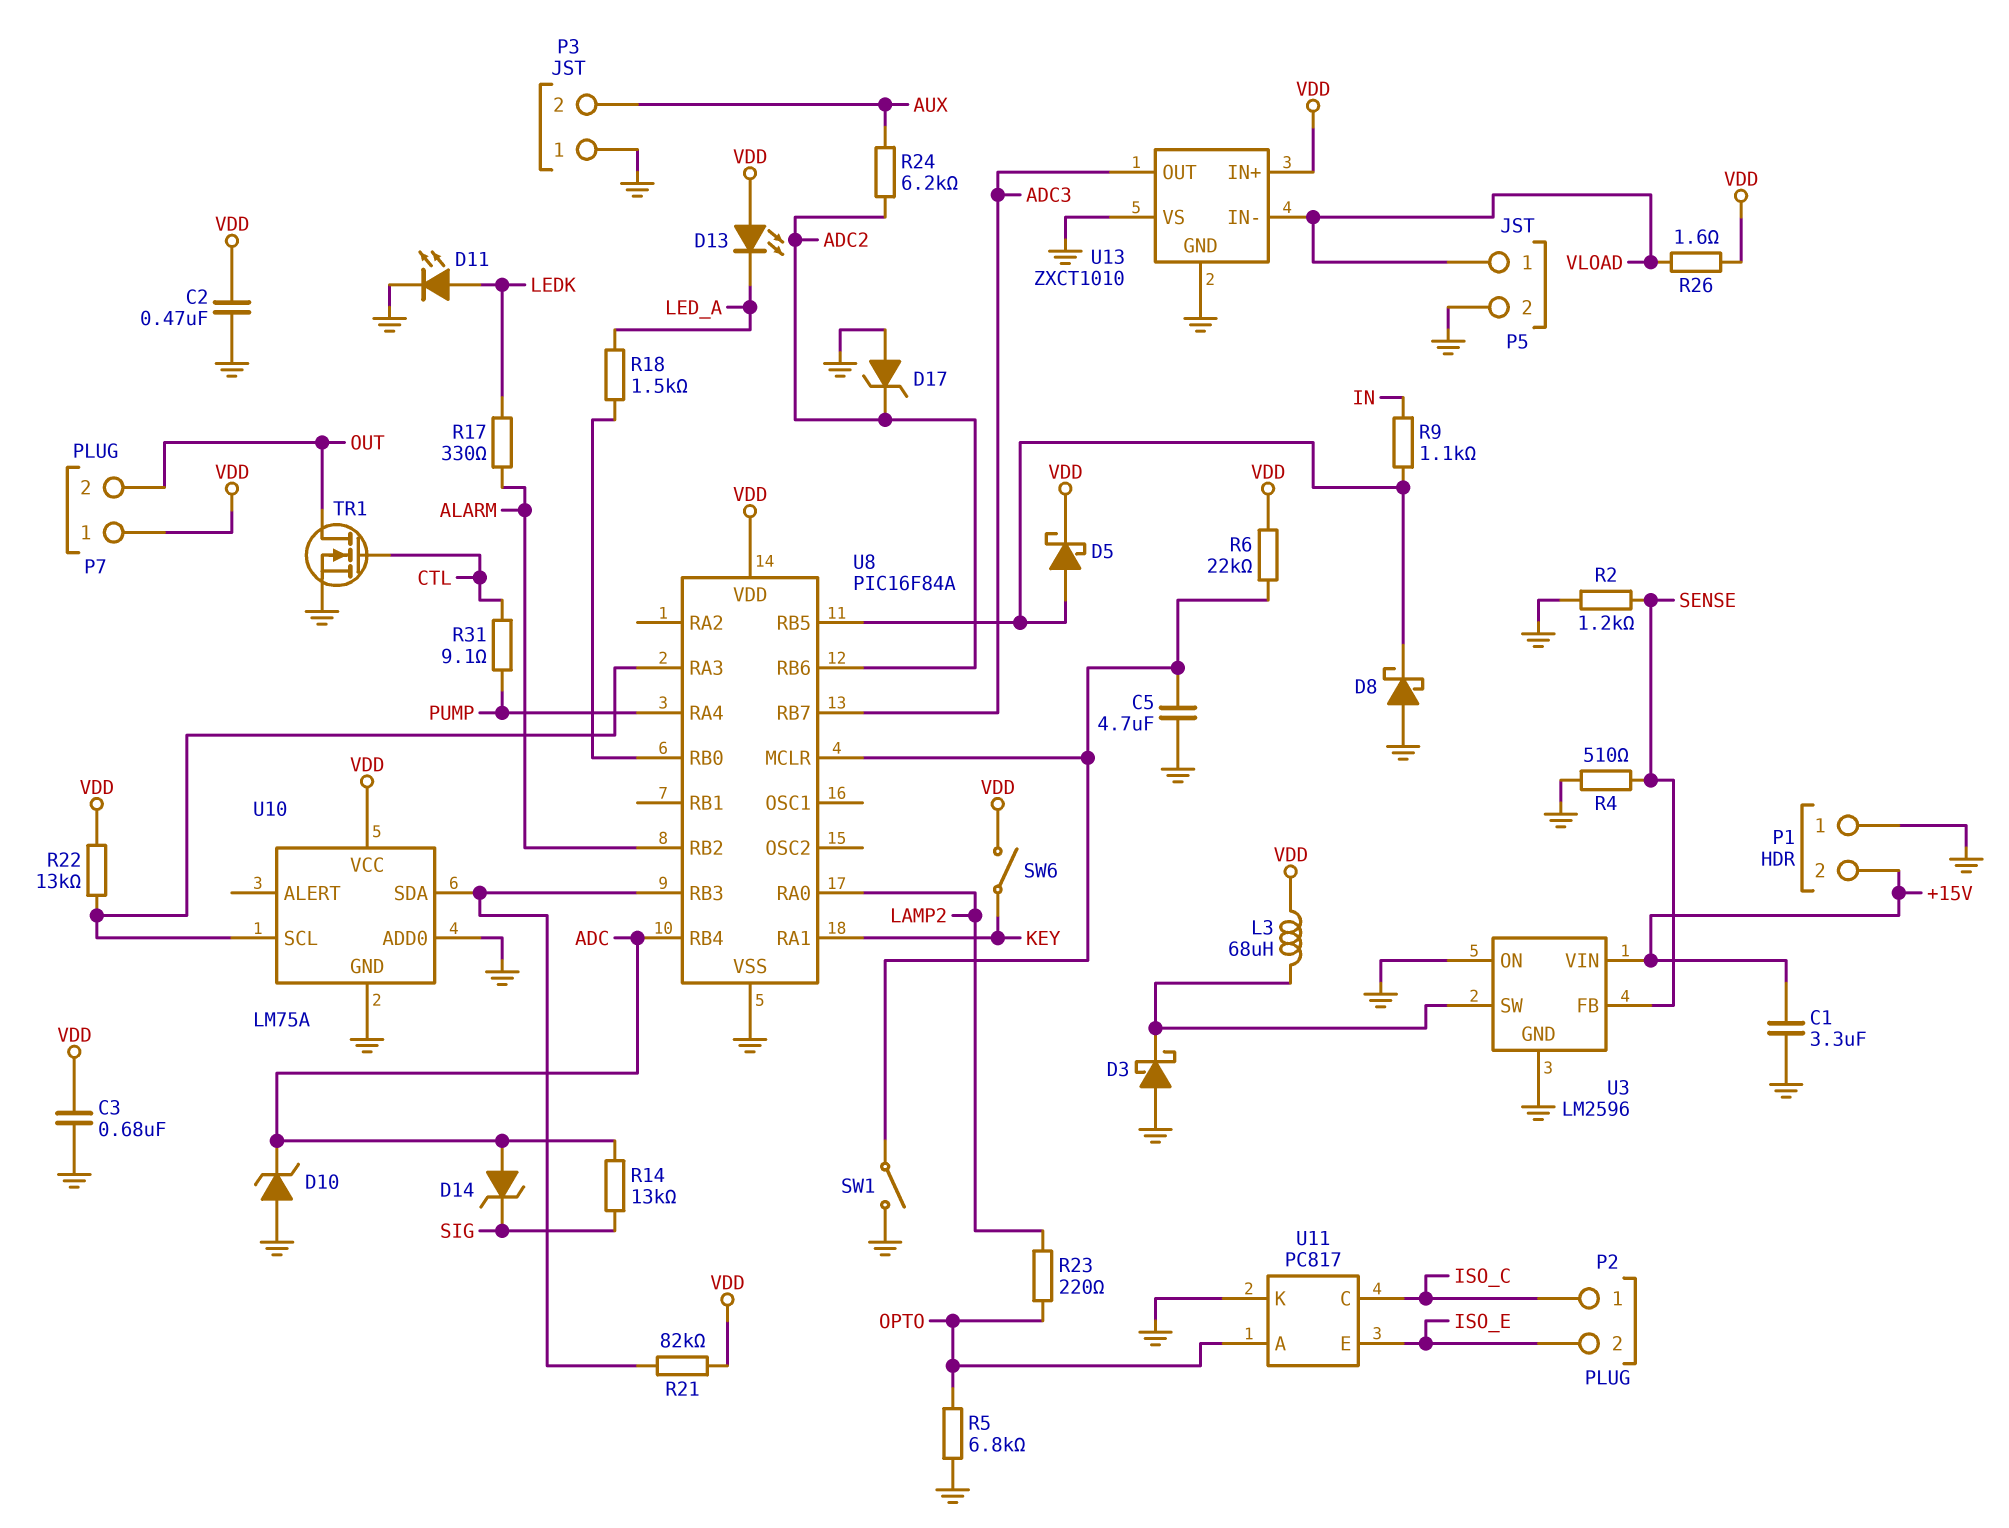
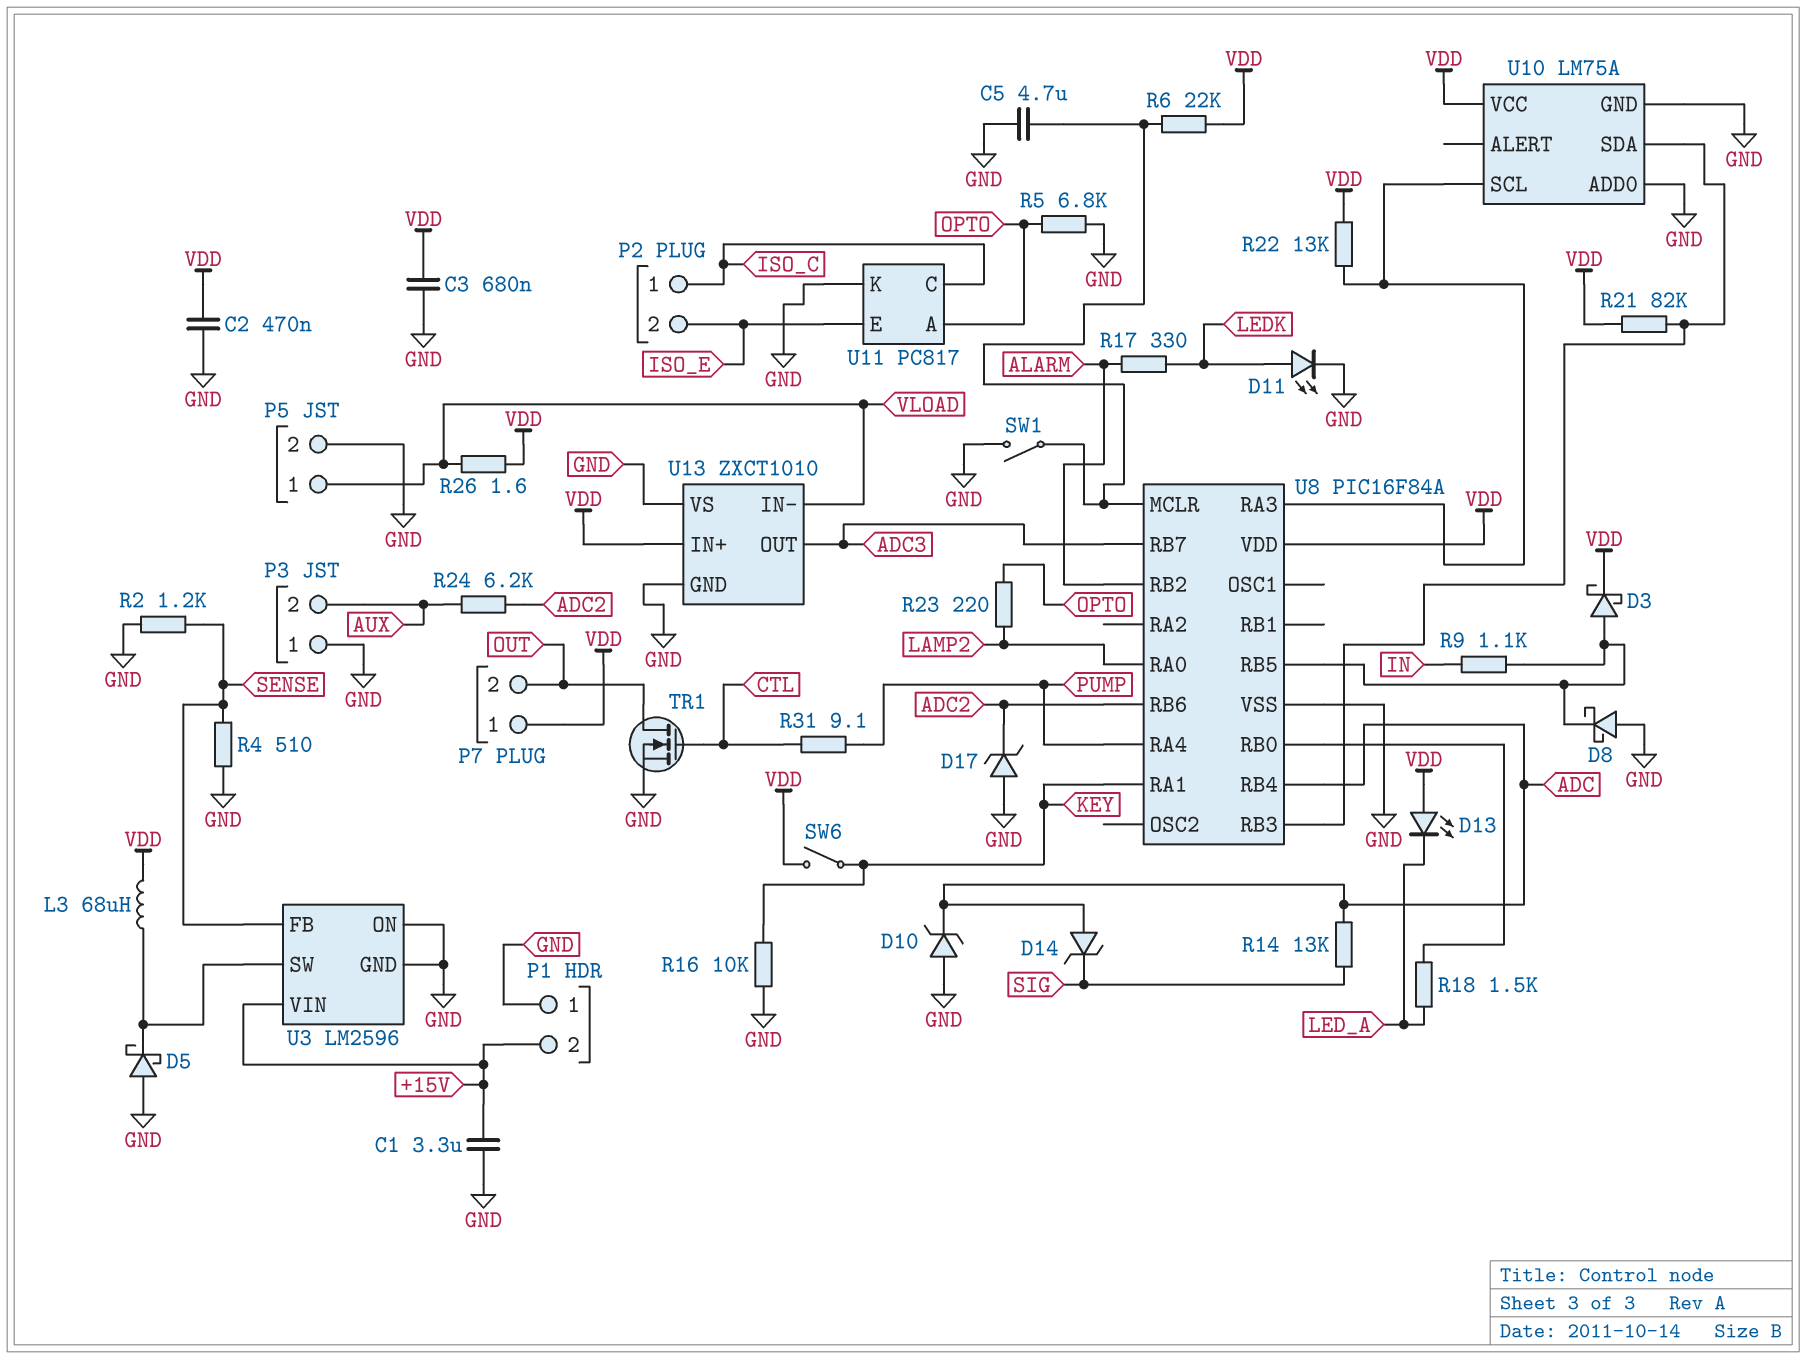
D3: schottky (A GND, K U3/SW) -> schottky (A U8/RB5, K VDD)
D5: schottky (A U8/RB5, K VDD) -> schottky (A GND, K U3/SW)
R16: none -> 10k (GND, KEY)

